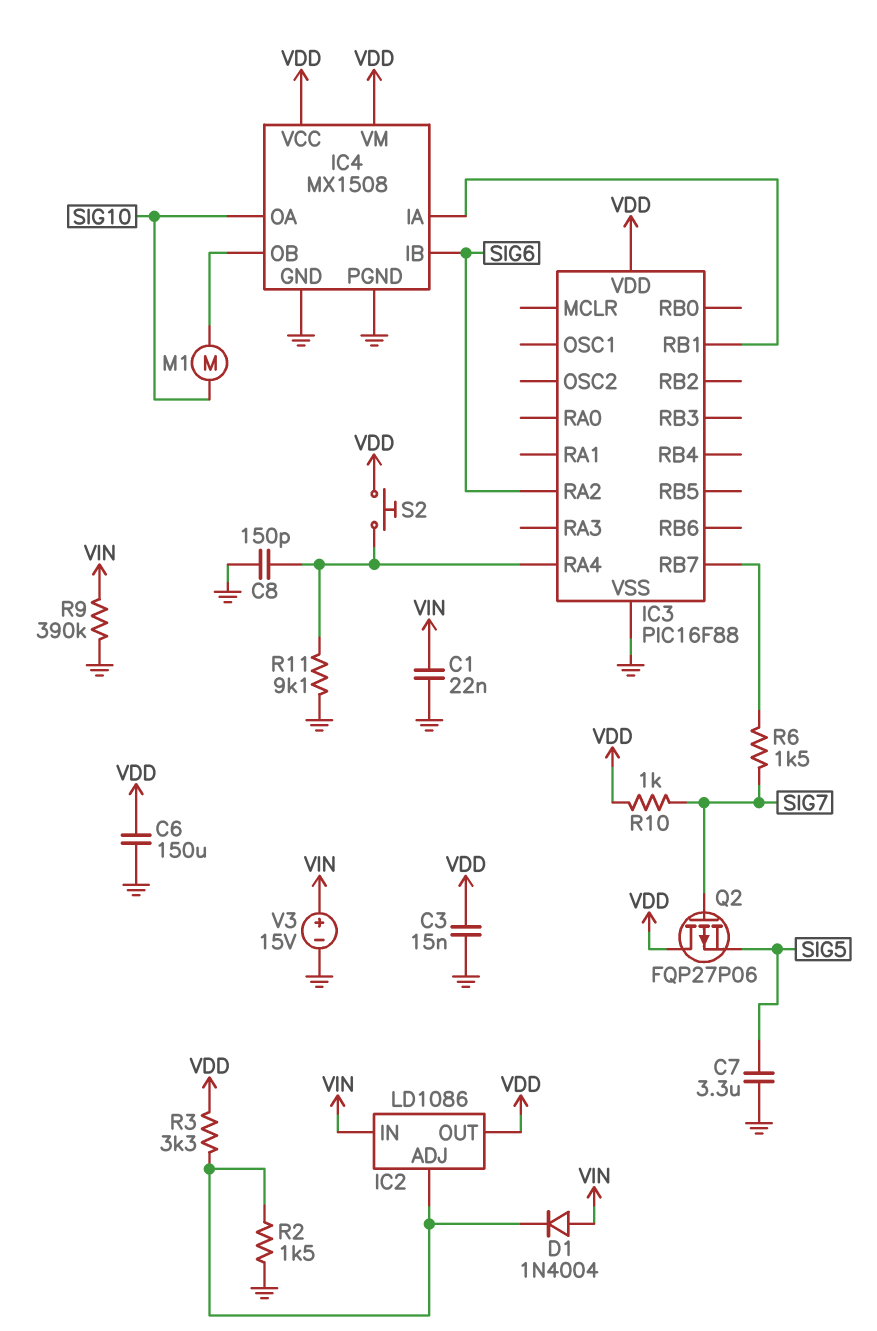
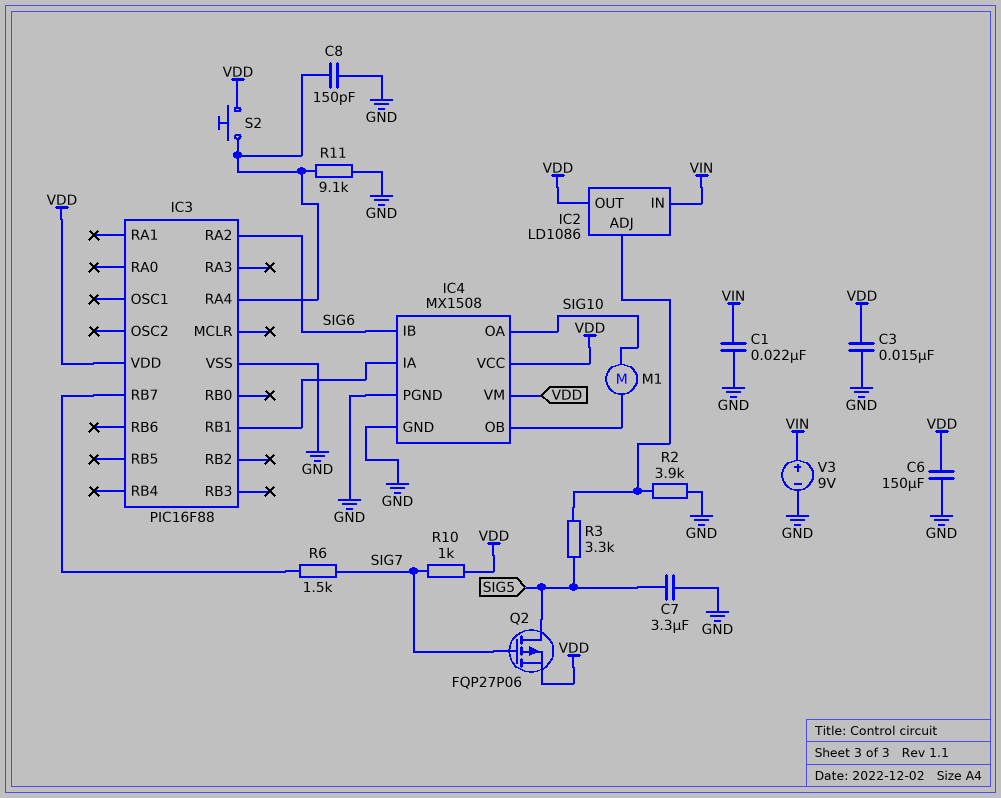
D1: diode 1N4004 (A VIN, K IC2/ADJ) -> none
Q2: PMOS FQP27P06 (G SIG7, D VDD, S SIG5) -> PMOS FQP27P06 (G SIG7, D SIG5, S VDD)
R2: 1.5k (GND, IC2/ADJ) -> 3.9k (GND, IC2/ADJ)
R3: 3.3k (IC2/ADJ, VDD) -> 3.3k (IC2/ADJ, SIG5)
R9: 390k (GND, VIN) -> none
V3: 15V (plus VIN, minus GND) -> 9V (plus VIN, minus GND)

